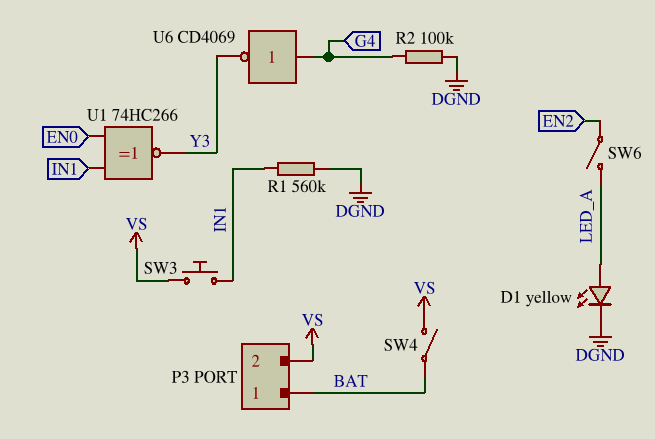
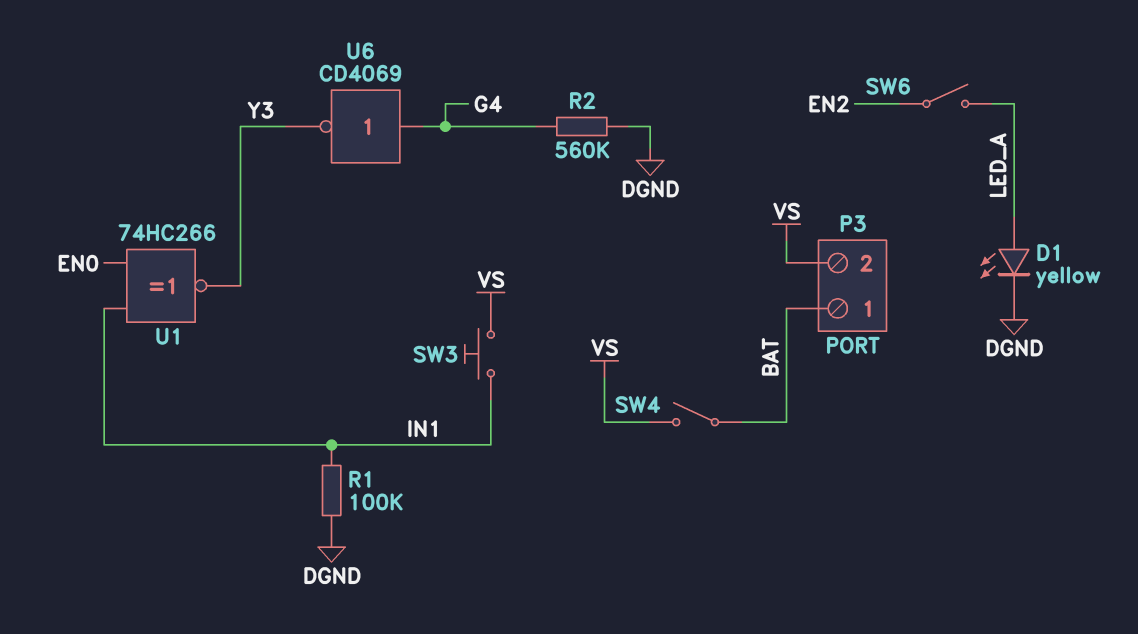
R1: 560k (DGND, IN1) -> 100k (DGND, IN1)
R2: 100k (DGND, G4) -> 560k (DGND, G4)

